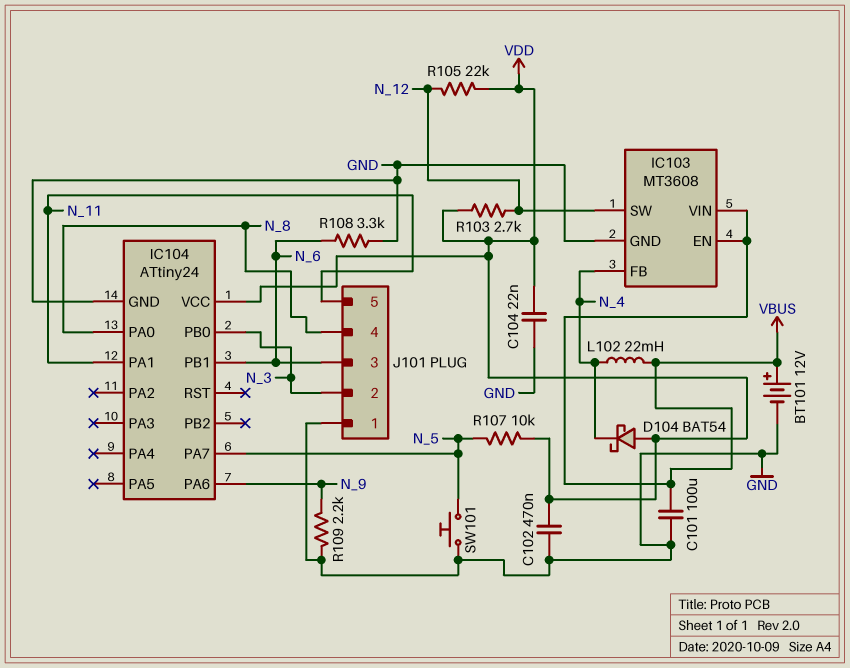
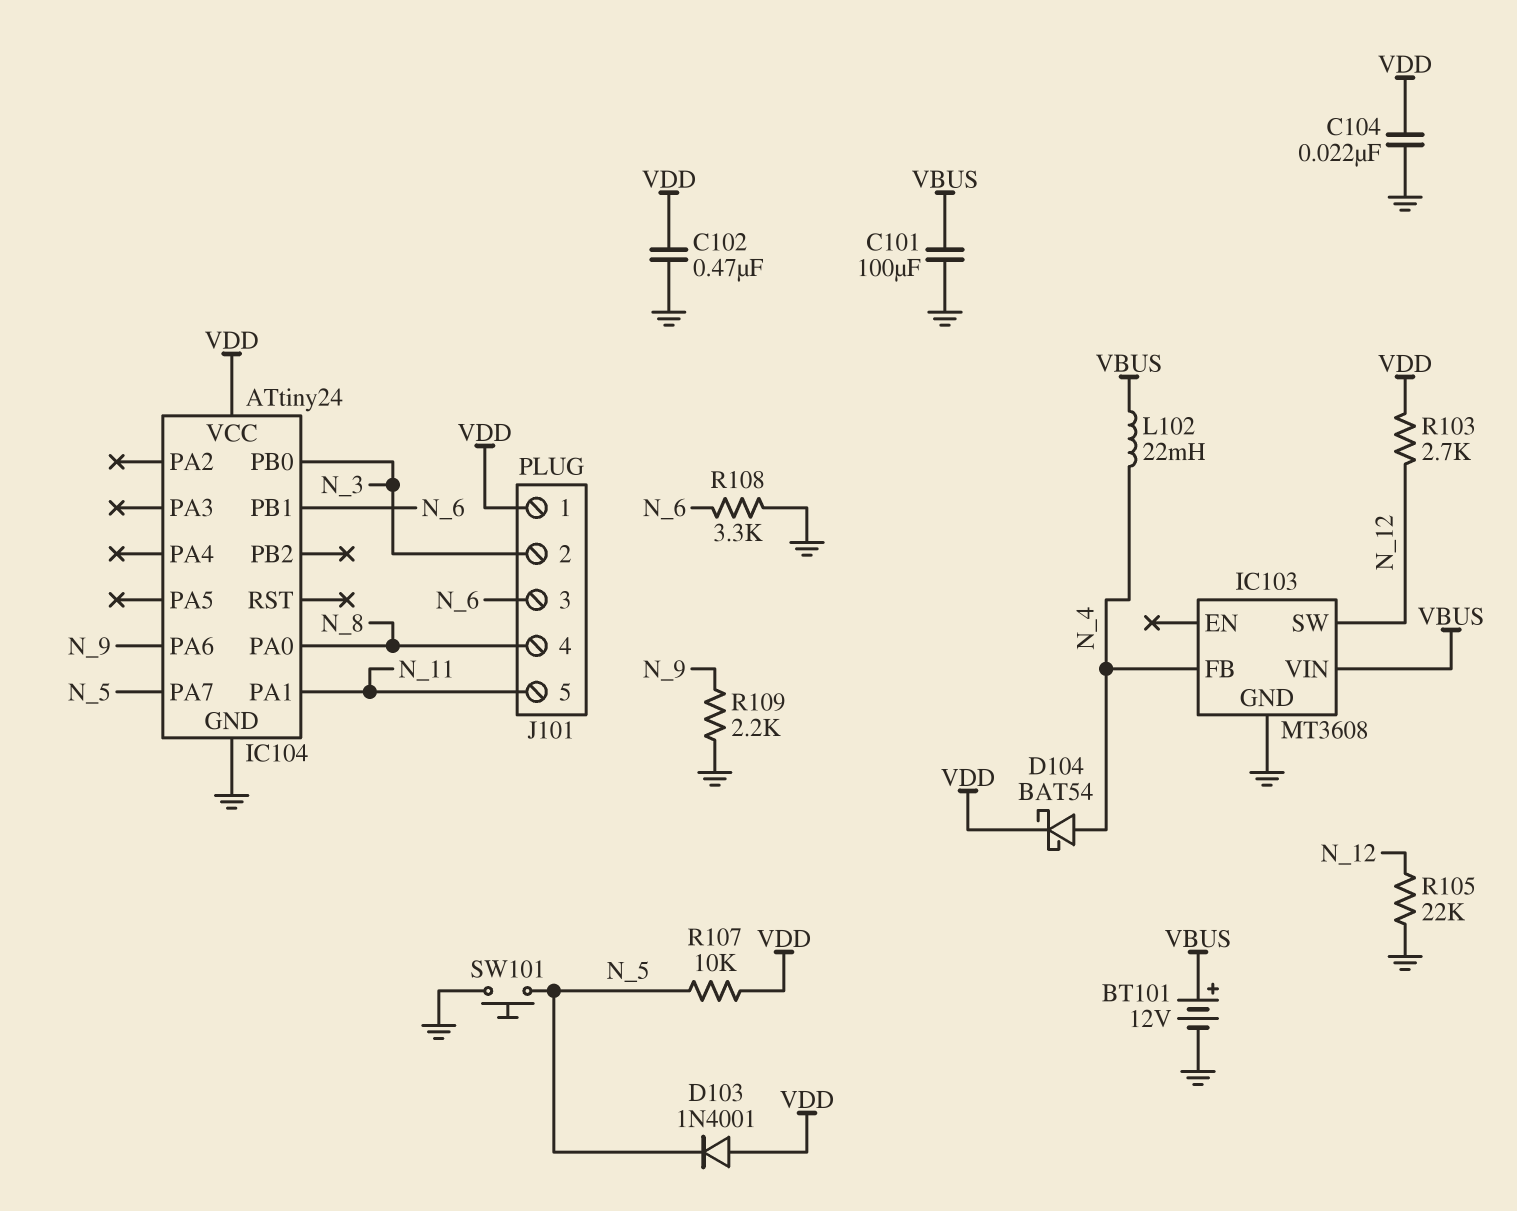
D103: none -> diode 1N4001 (A VDD, K N_5)
D104: schottky BAT54 (A VDD, K N_4) -> schottky BAT54 (A N_4, K VDD)
IC103 pin EN: VBUS -> none
J101 pin 1: GND -> VDD
R105: 22k (N_12, VDD) -> 22k (GND, N_12)

